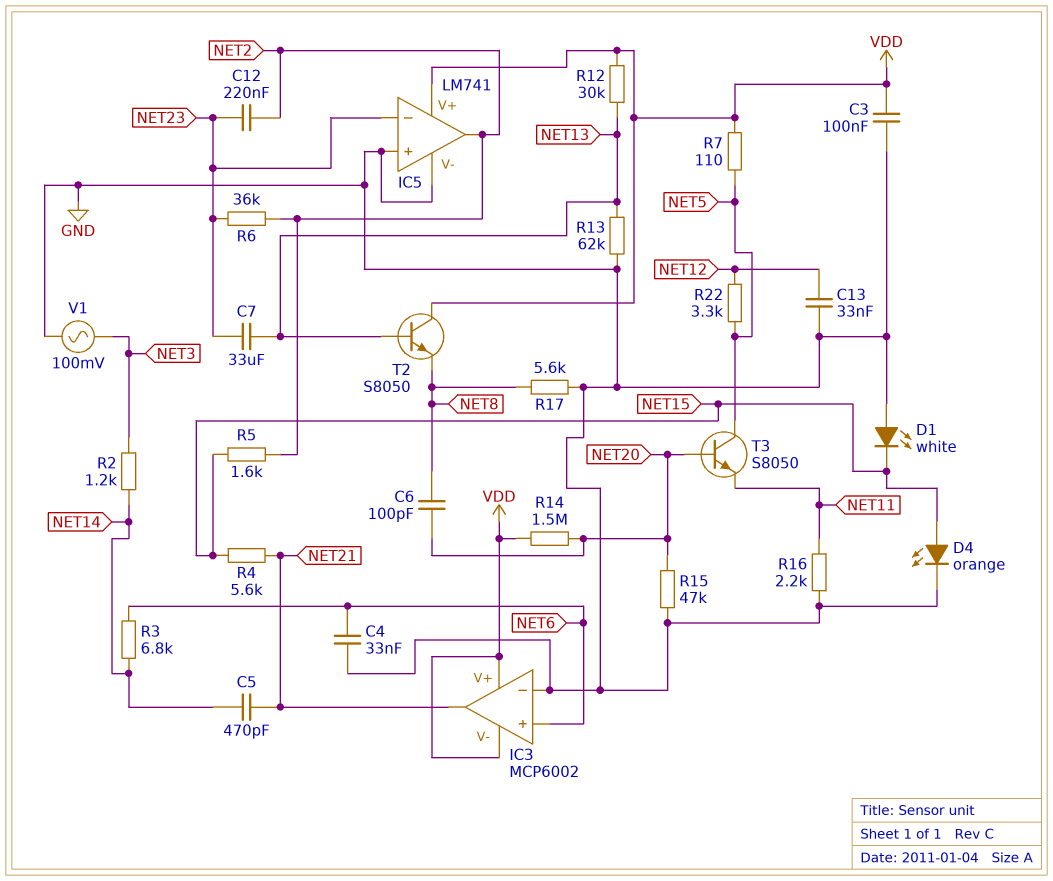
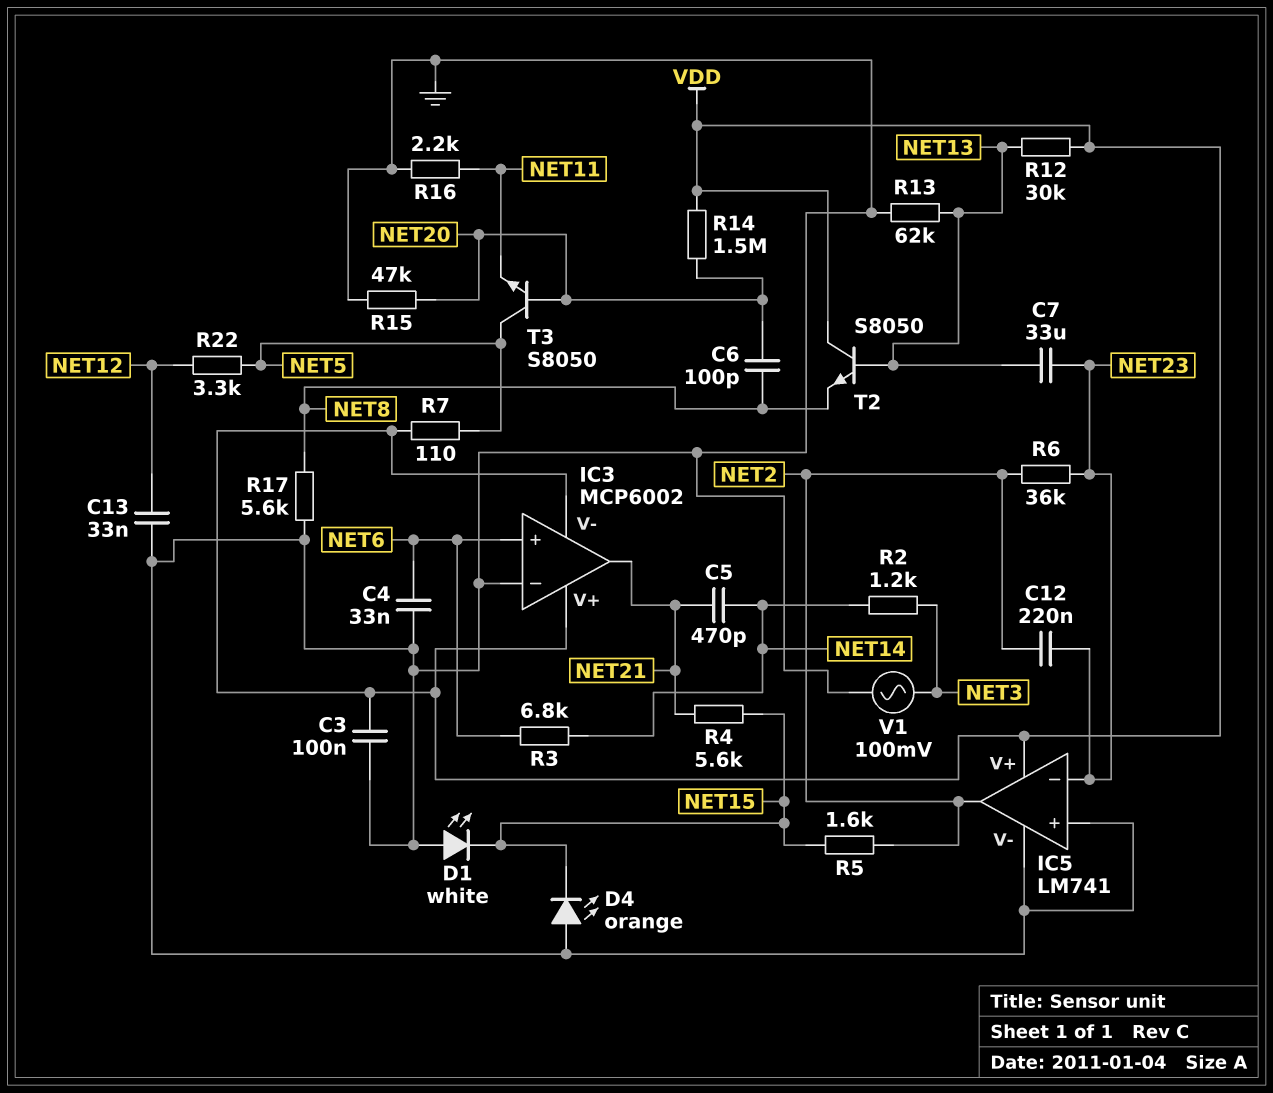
D4: LED orange (A NET15, K GND) -> LED orange (A GND, K NET15)

